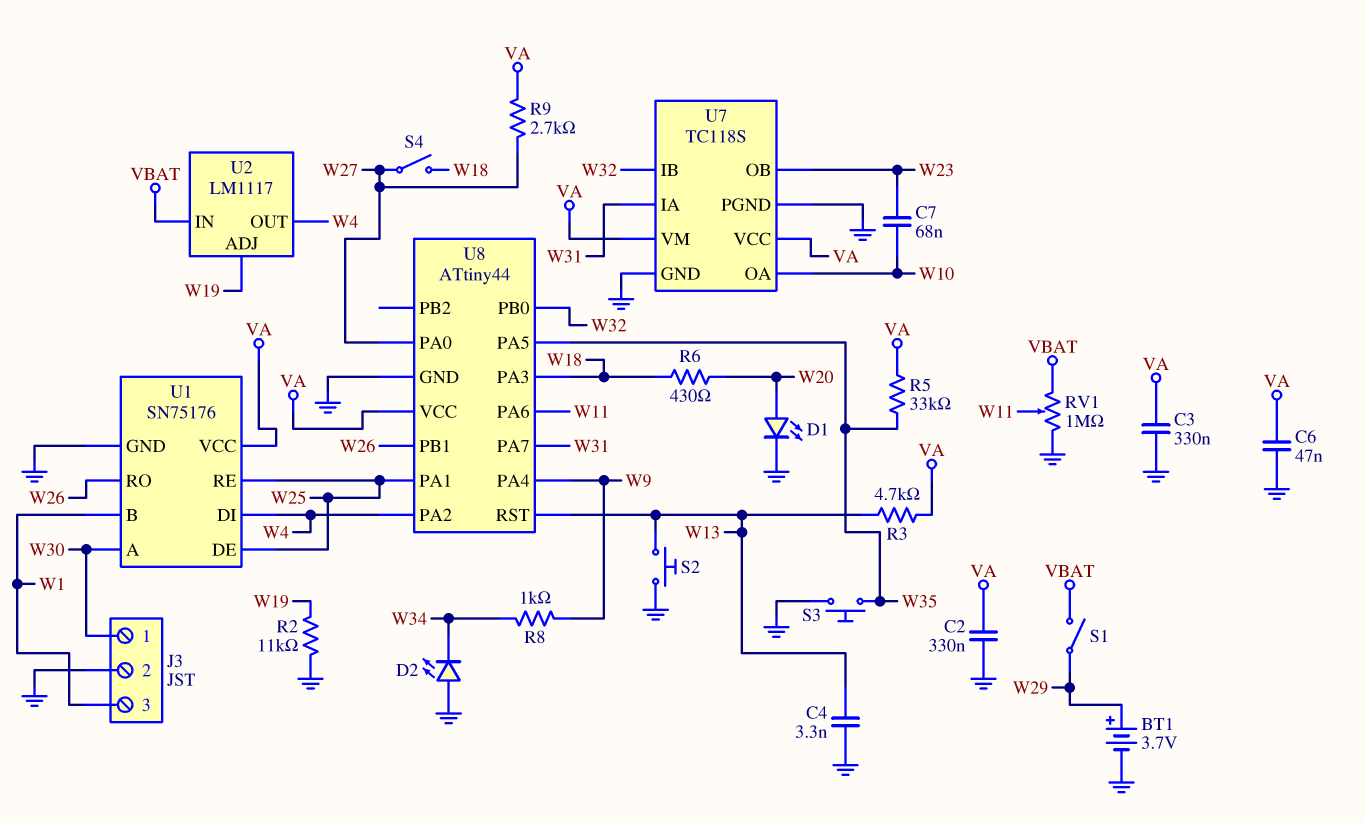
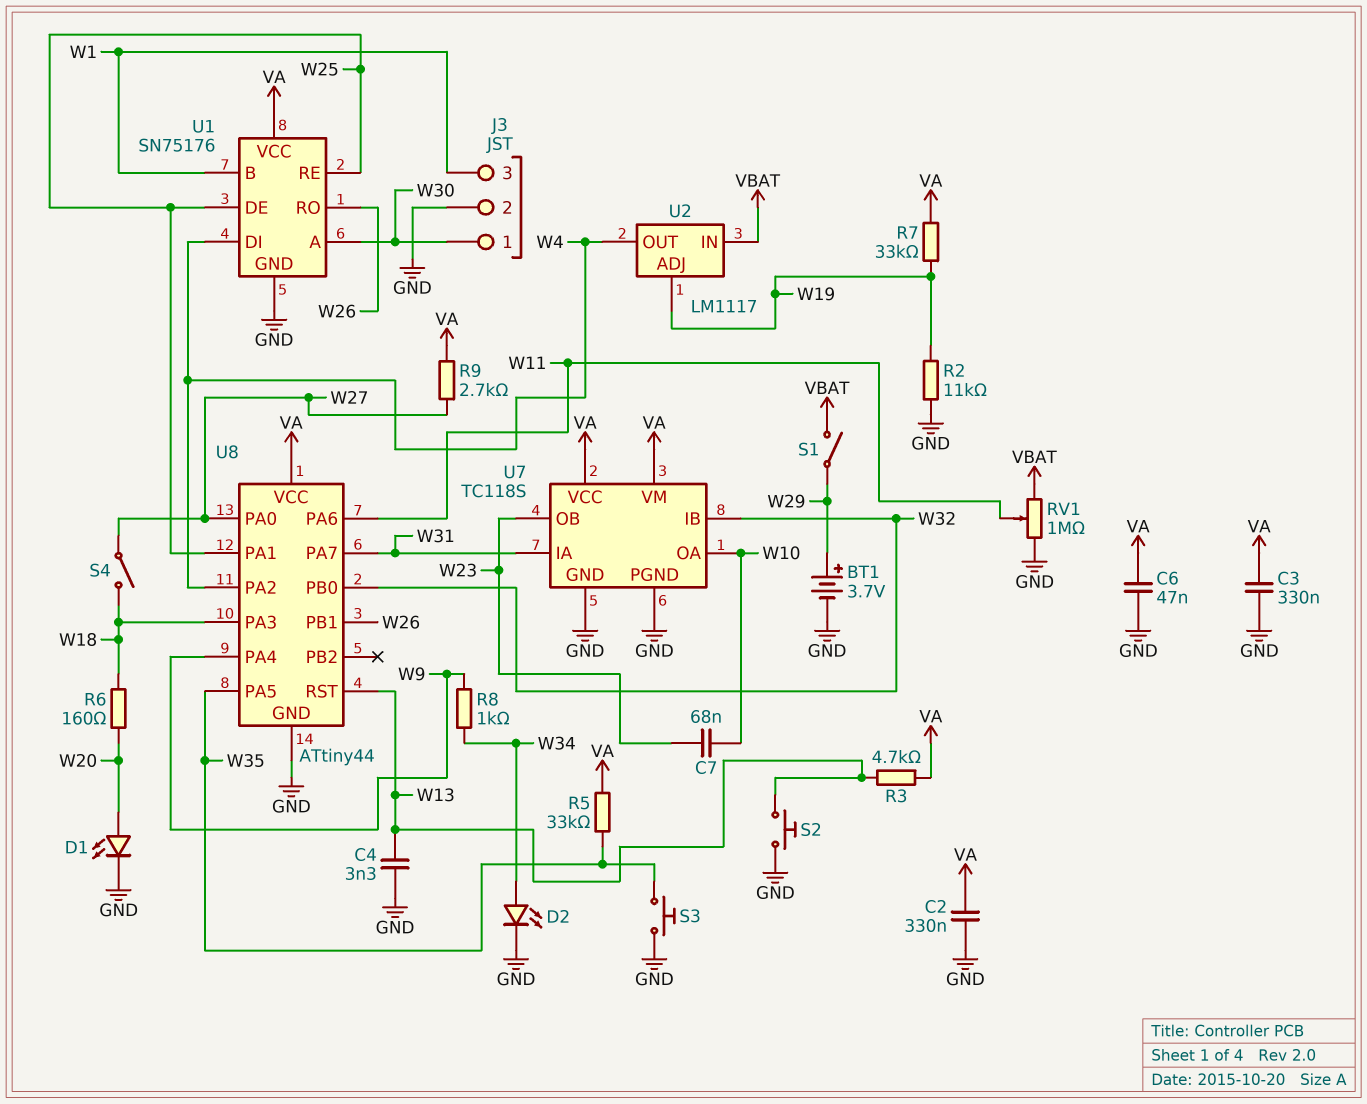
D2: LED (A GND, K W34) -> LED (A W34, K GND)
R6: 430 (W18, W20) -> 160 (W18, W20)
R7: none -> 33k (VA, W19)

